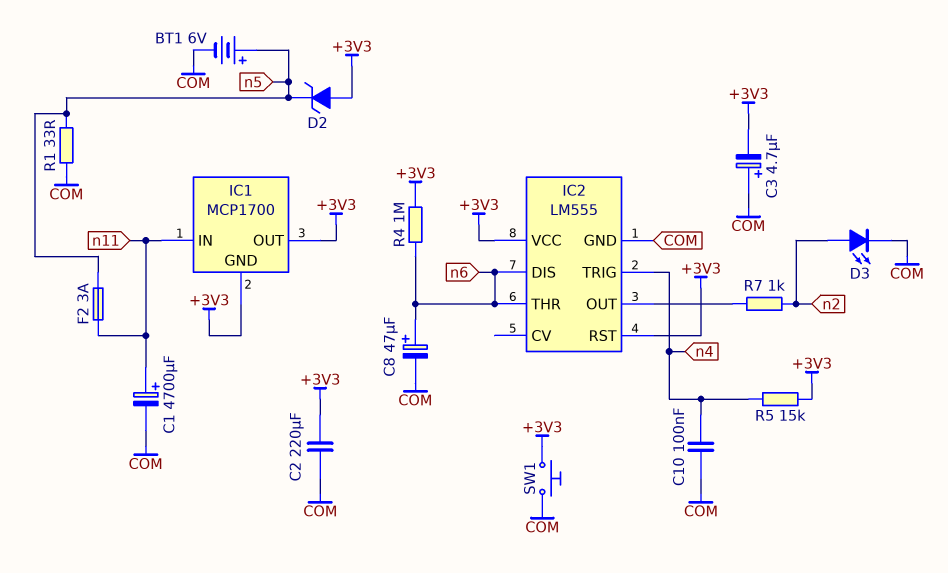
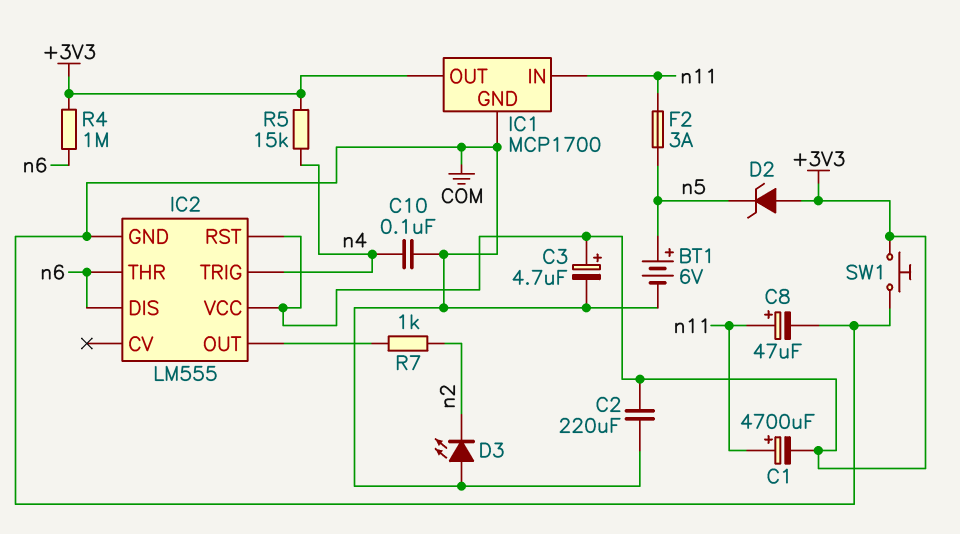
C1: 4700uF (plus n11, minus COM) -> 4700uF (plus n11, minus +3V3)
C3: 4.7uF (plus COM, minus +3V3) -> 4.7uF (plus +3V3, minus COM)
C8: 47uF (plus n6, minus COM) -> 47uF (plus n11, minus COM)
D3: LED (A n2, K COM) -> LED (A COM, K n2)
IC1 pin GND: +3V3 -> COM
R1: 33 (COM, n5) -> none

